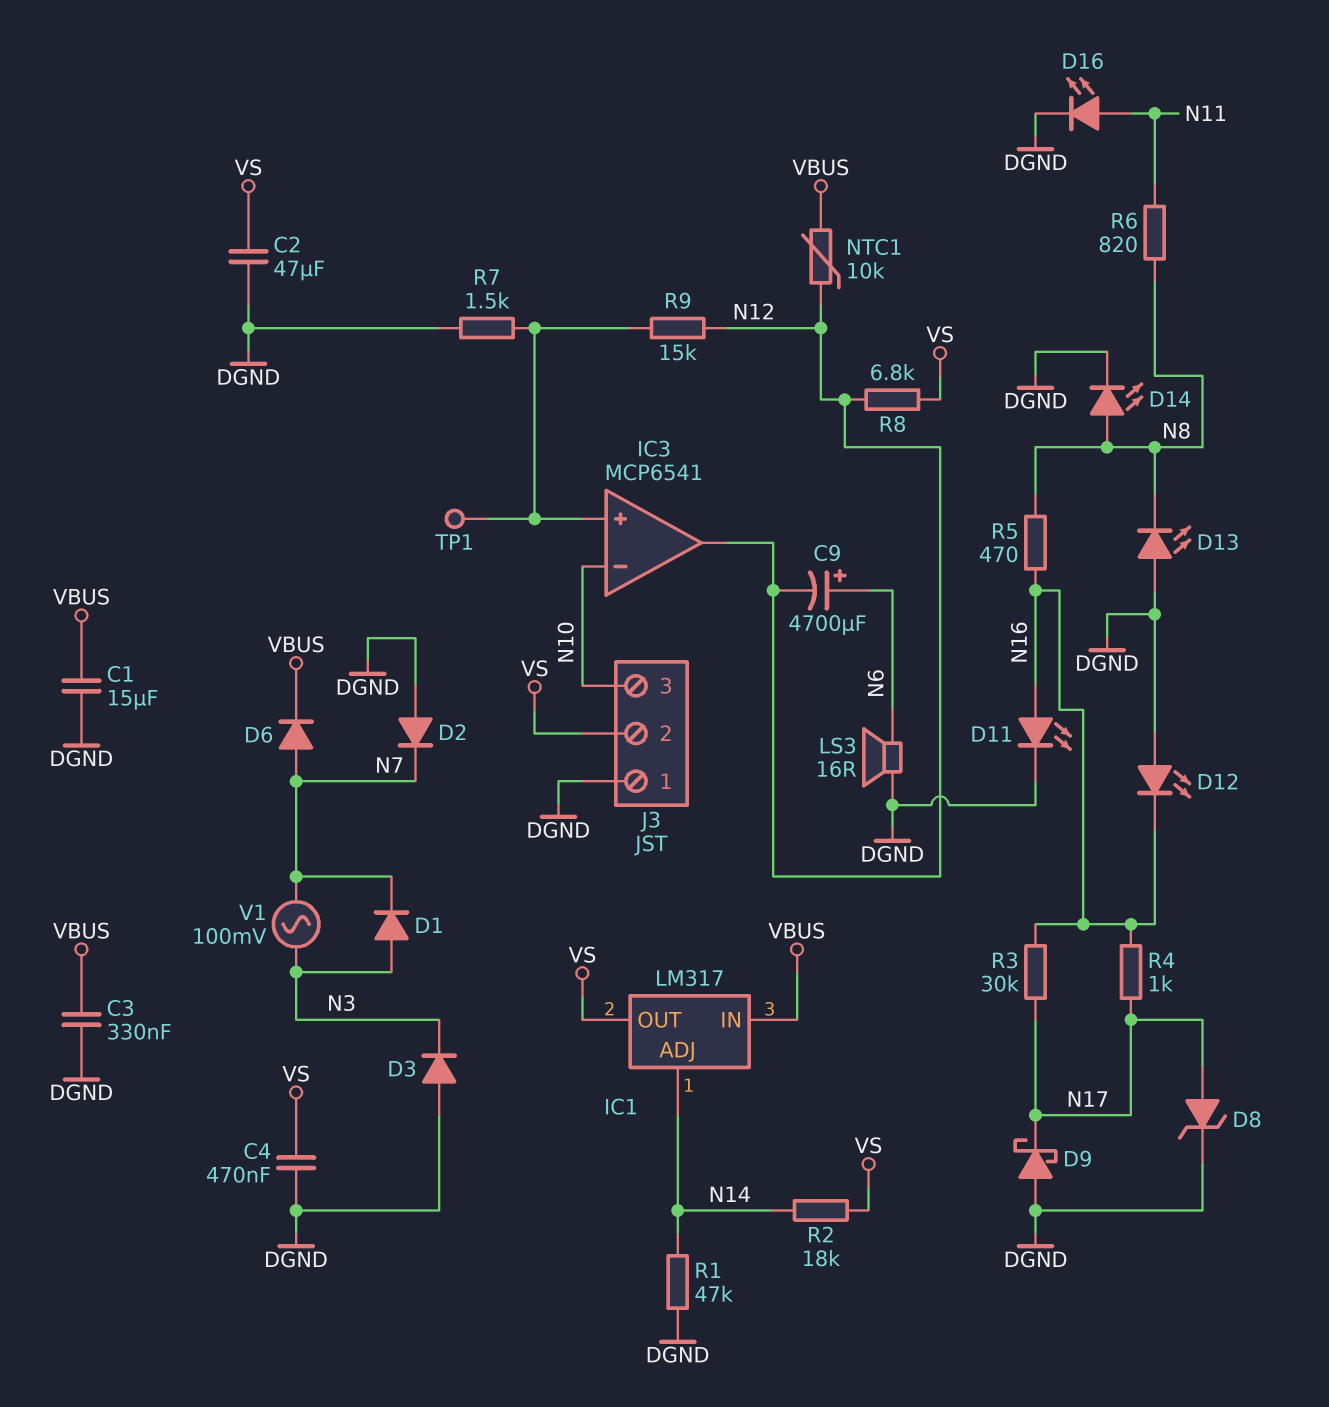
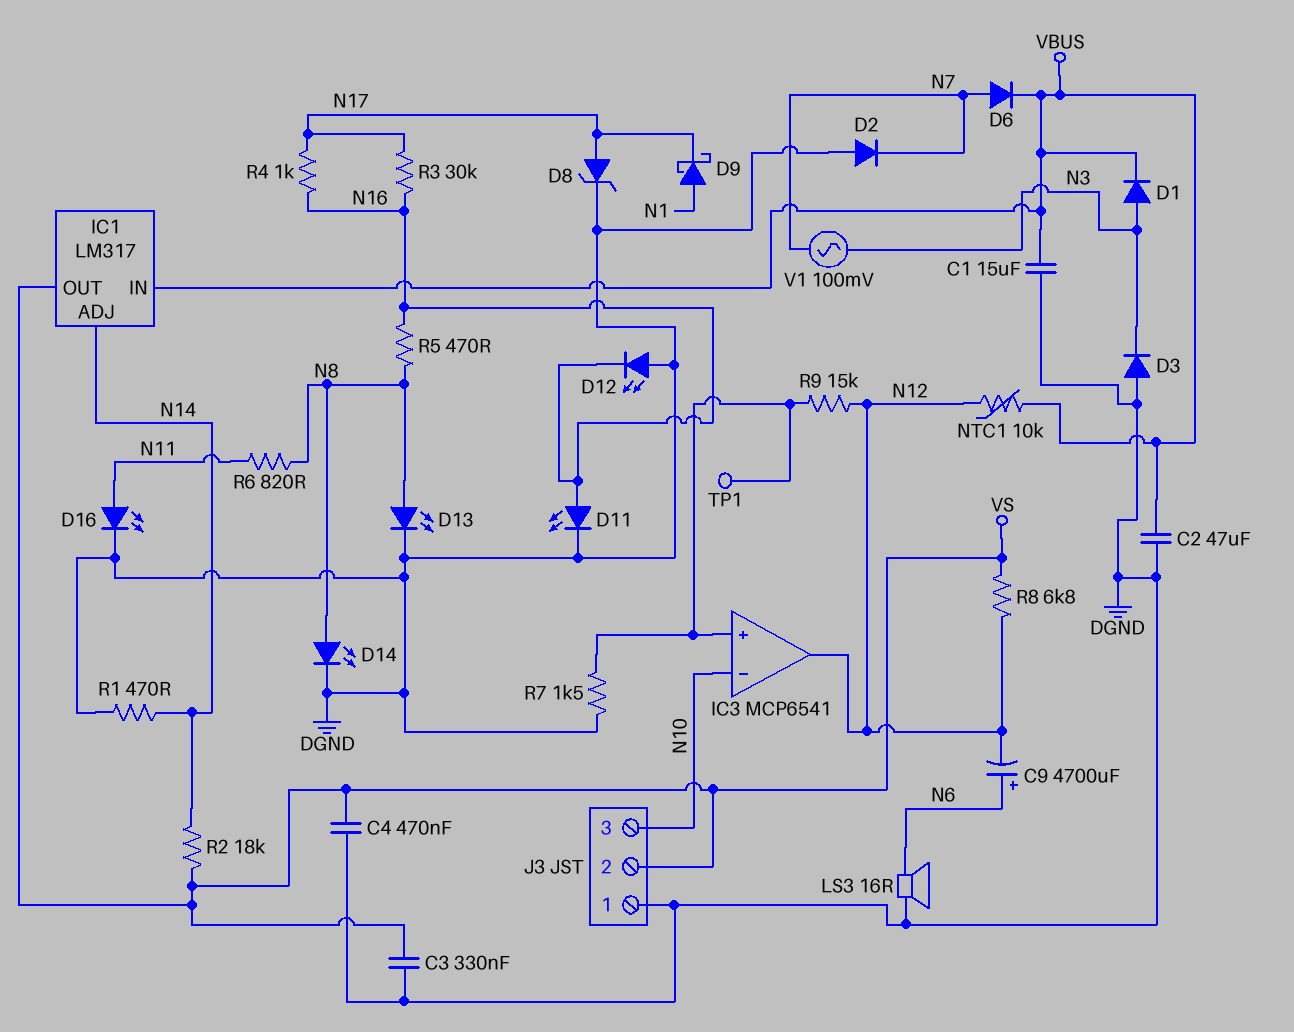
C2: 47uF (DGND, VS) -> 47uF (DGND, VBUS)
C3: 330nF (DGND, VBUS) -> 330nF (DGND, VS)
D1: diode (A N3, K N7) -> diode (A N3, K VBUS)
D9: schottky (A DGND, K N17) -> schottky (A N1, K N17)
D13: LED (A DGND, K N8) -> LED (A N8, K DGND)
R1: 47k (DGND, N14) -> 470 (DGND, N14)

